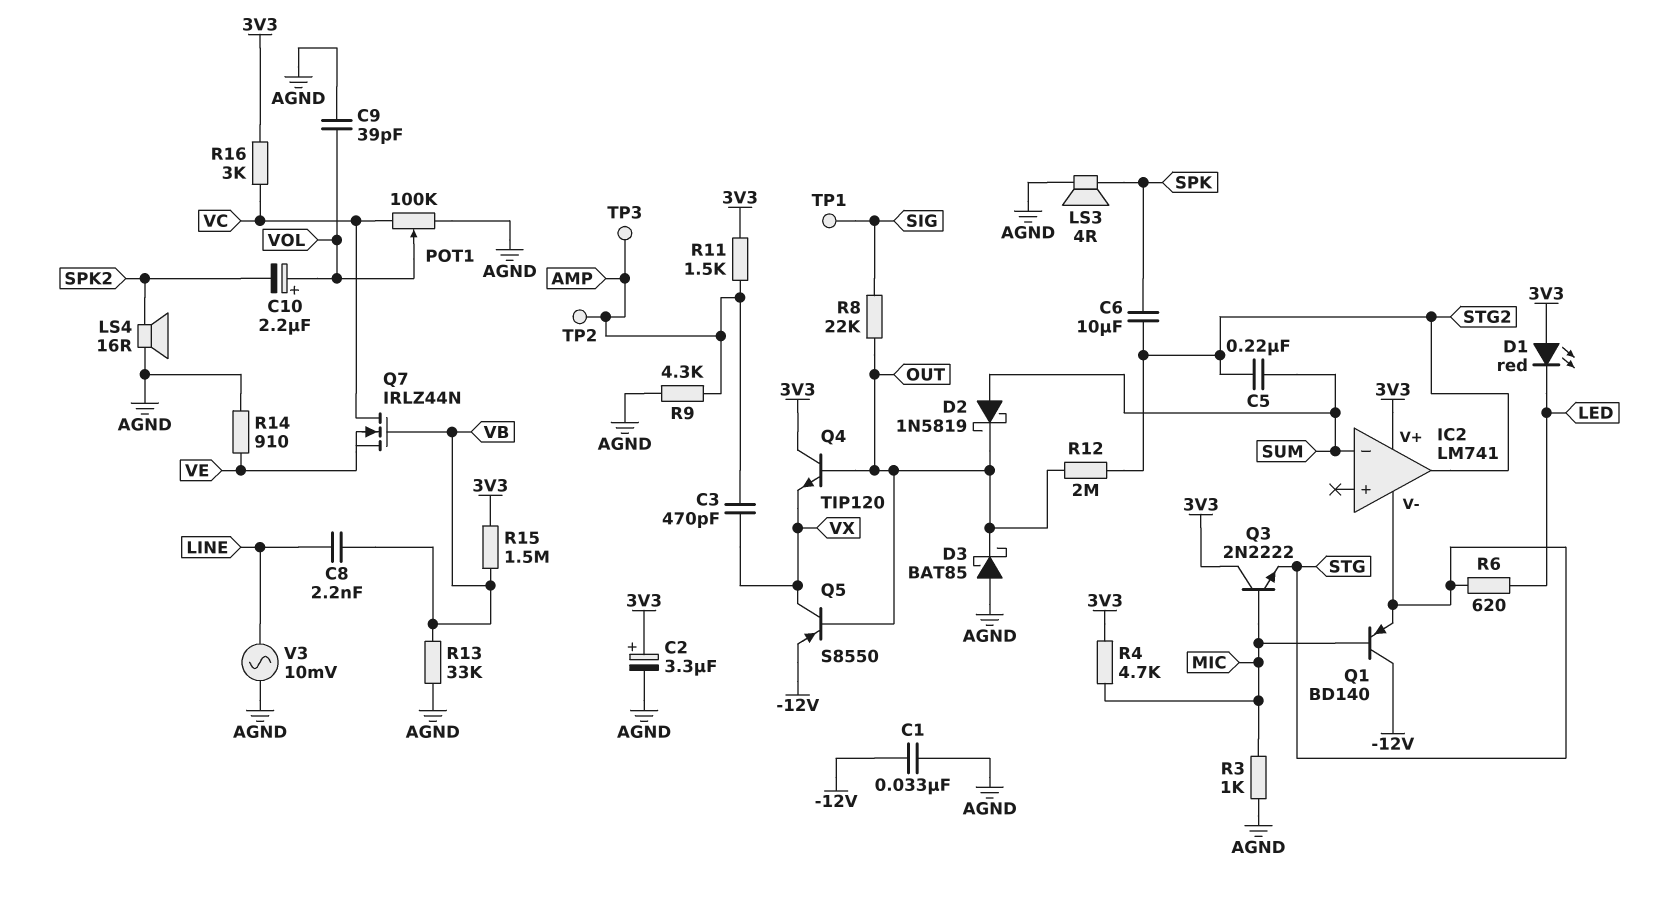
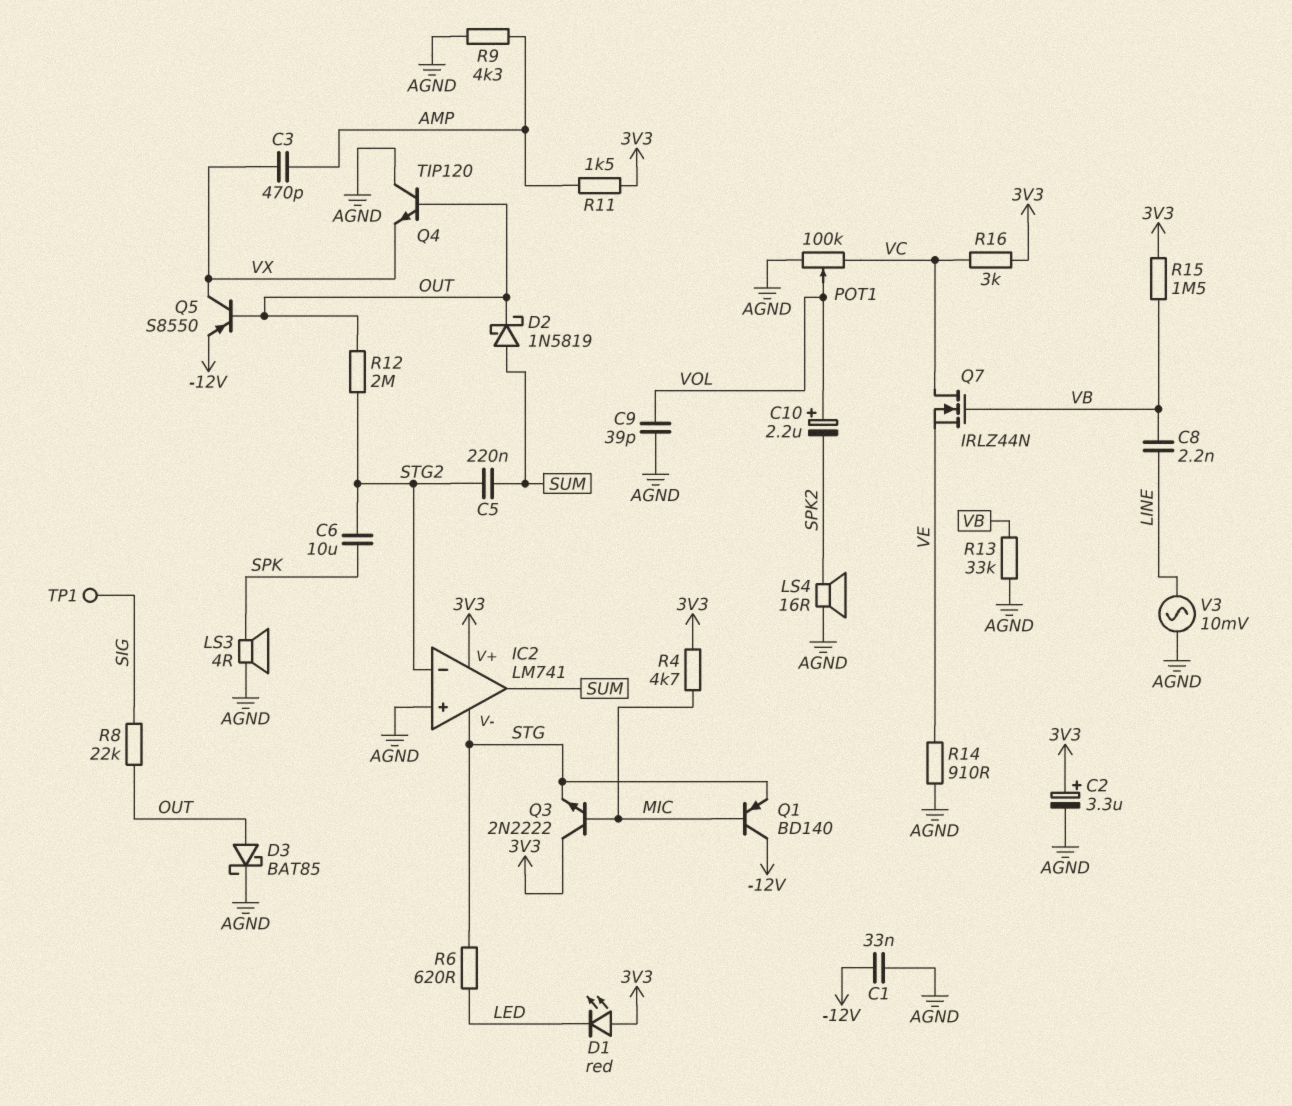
D3: schottky BAT85 (A AGND, K OUT) -> schottky BAT85 (A OUT, K AGND)
IC2 pin in+: none -> AGND
IC2 pin in-: SUM -> STG2
IC2 pin out: STG2 -> SUM
Q4: NPN TIP120 (B OUT, C 3V3, E VX) -> NPN TIP120 (B OUT, C AGND, E VX)
R3: 1k (AGND, MIC) -> none
TP2: test point (AMP) -> none
TP3: test point (AMP) -> none

